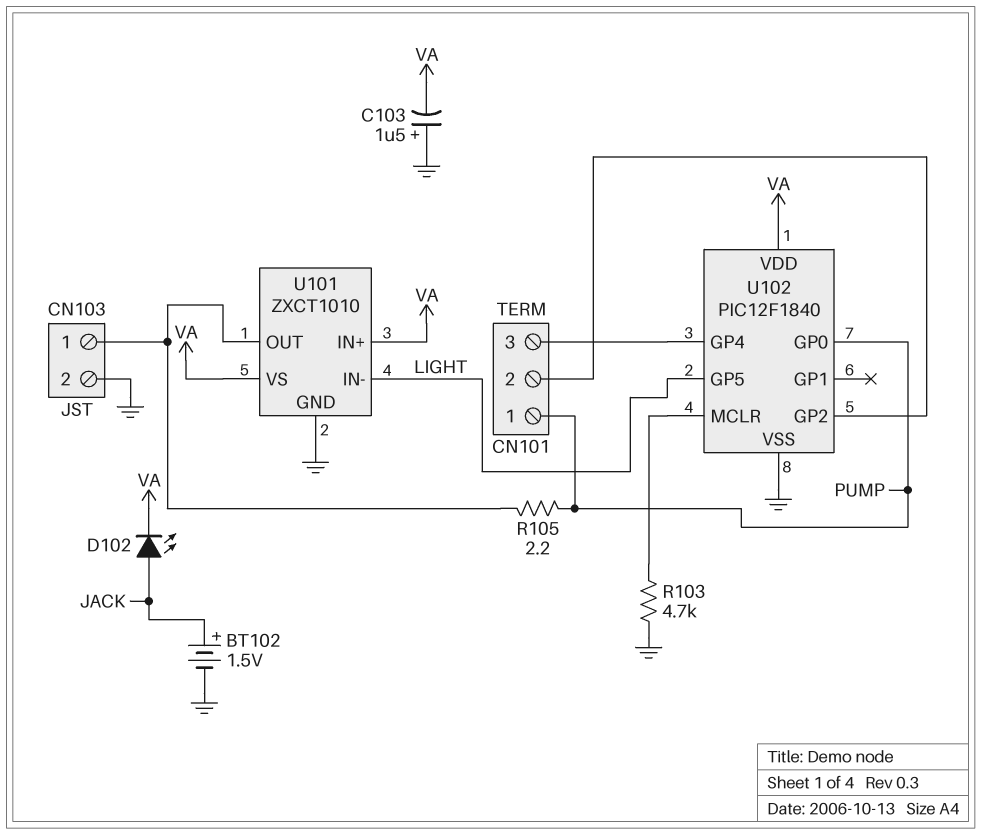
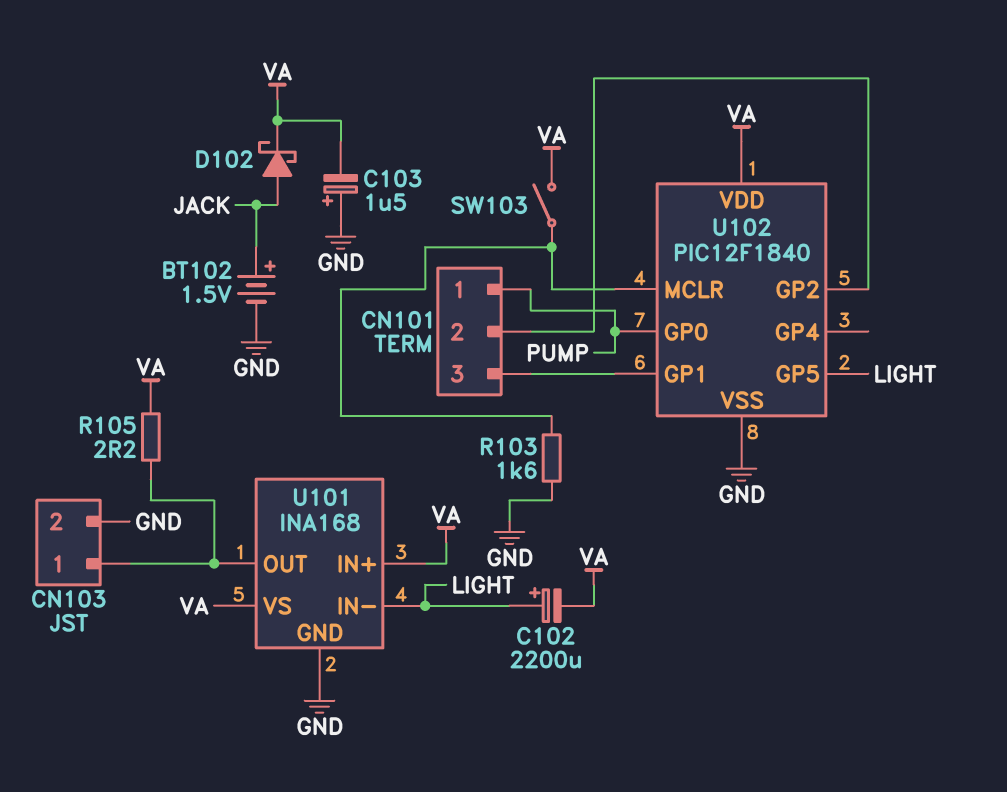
C102: none -> 2200uF (plus LIGHT, minus VA)
D102: LED (A JACK, K VA) -> schottky (A JACK, K VA)
R103: 4.7k (GND, U102/MCLR) -> 1.6k (GND, U102/MCLR)
R105: 2.2 (CN103/1, PUMP) -> 2.2 (CN103/1, VA)
SW103: none -> switch (U102/MCLR, VA)
U101: ZXCT1010 -> INA168
U102 pin GP1: none -> CN101/3
U102 pin GP4: CN101/3 -> none

